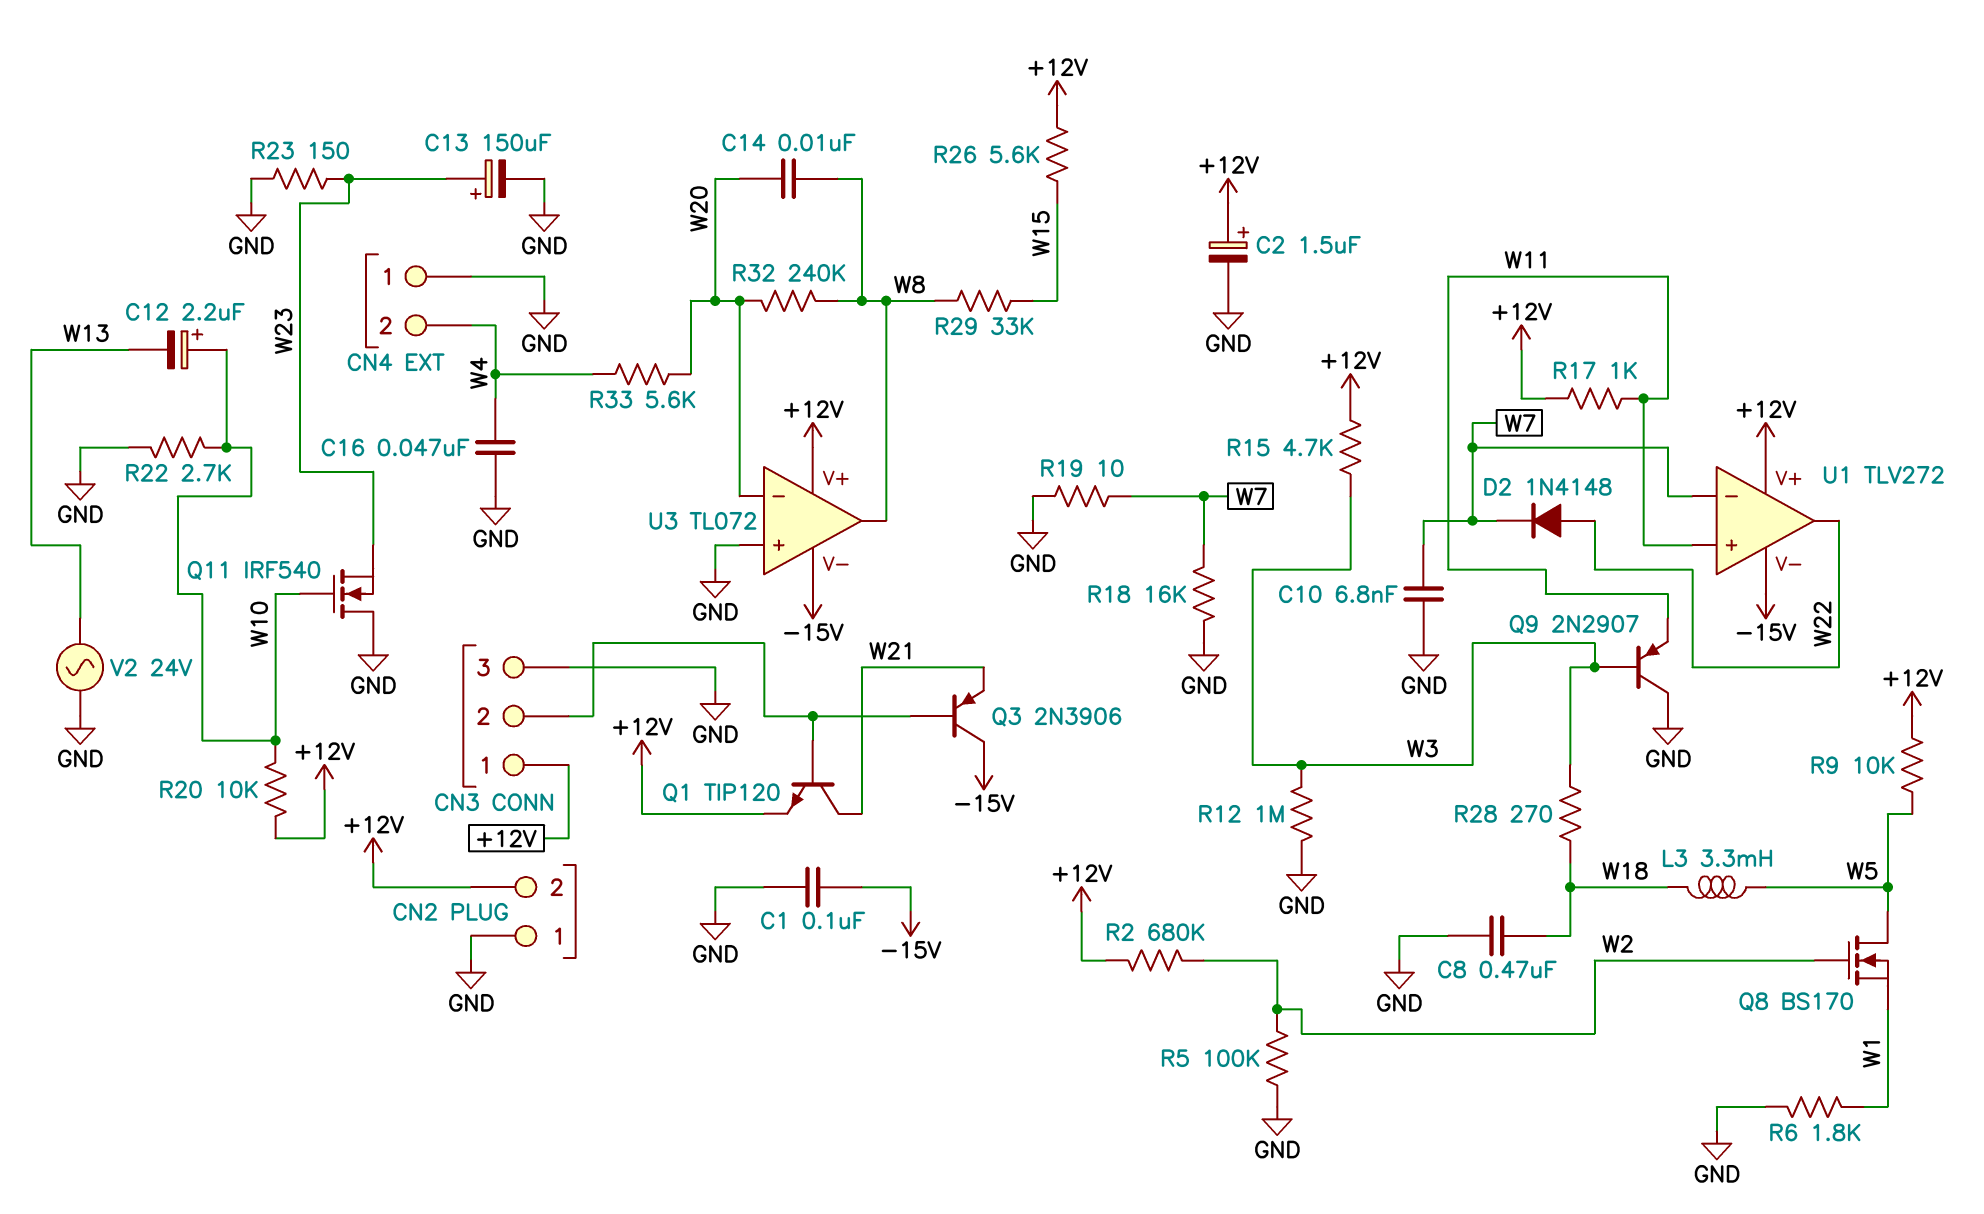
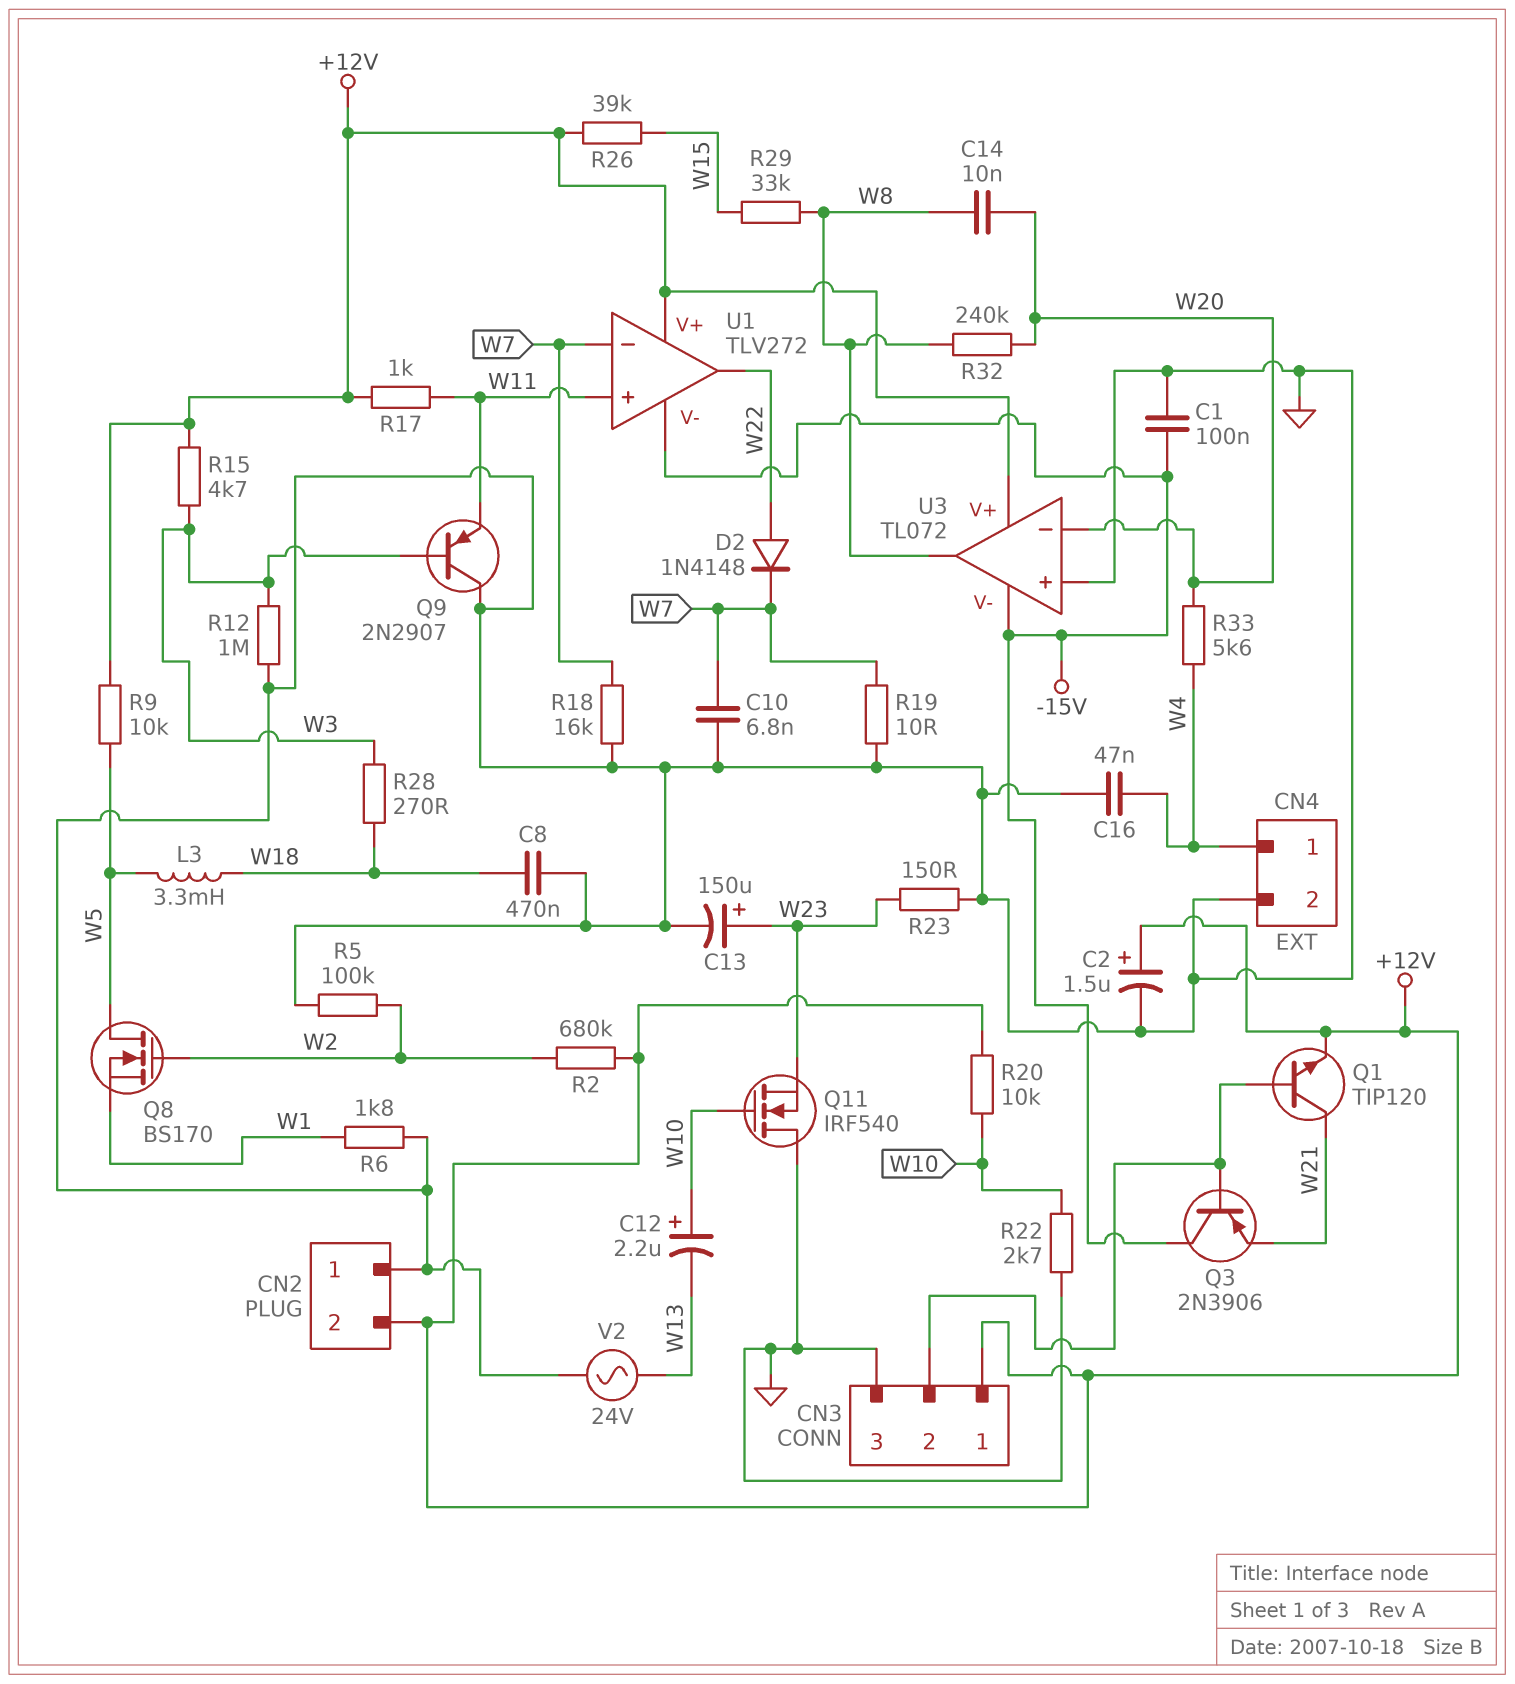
CN4 pin 1: GND -> W4
CN4 pin 2: W4 -> GND
R26: 5.6k (+12V, W15) -> 39k (+12V, W15)

